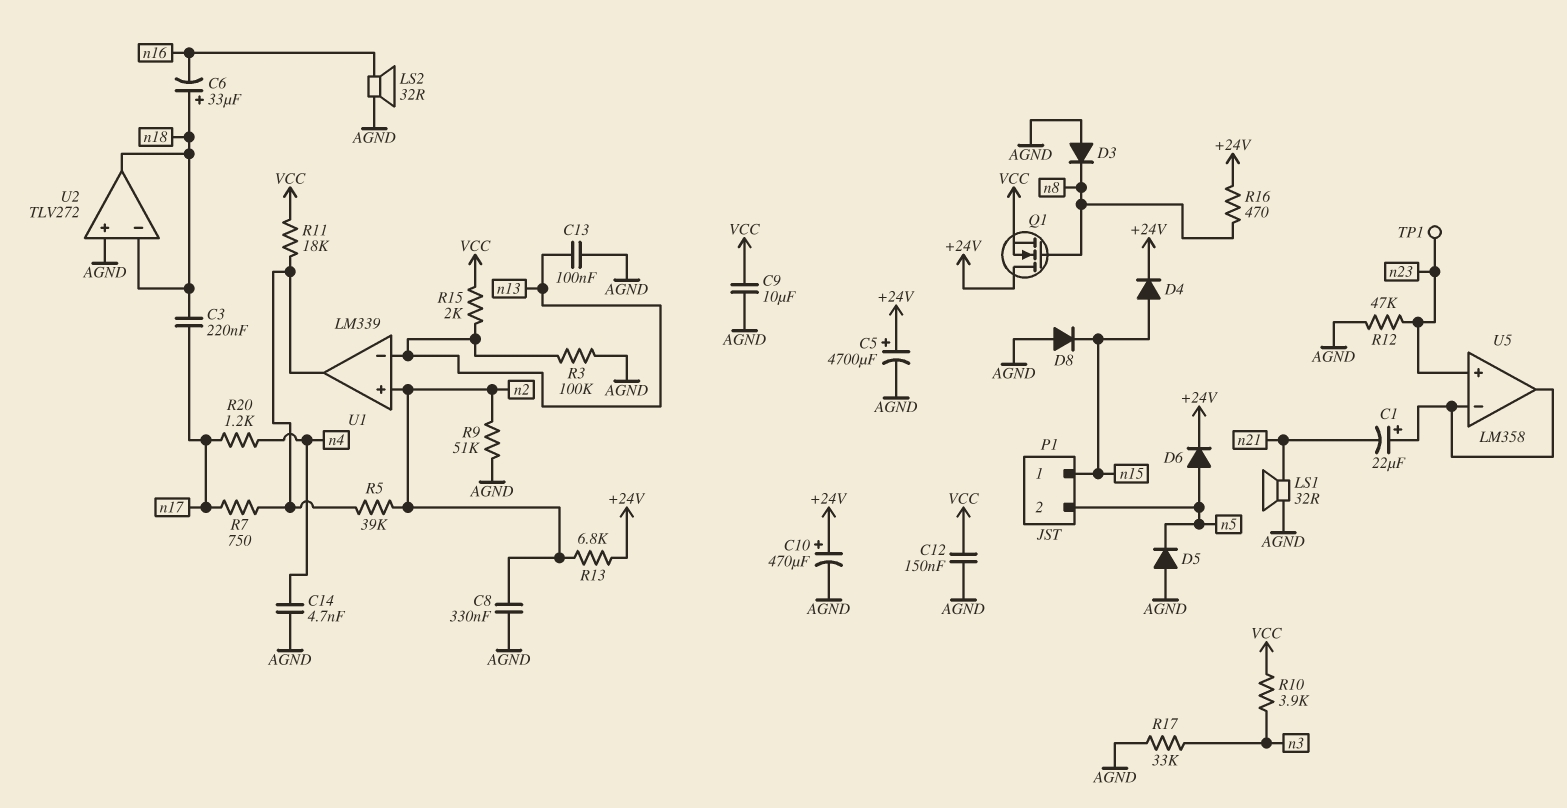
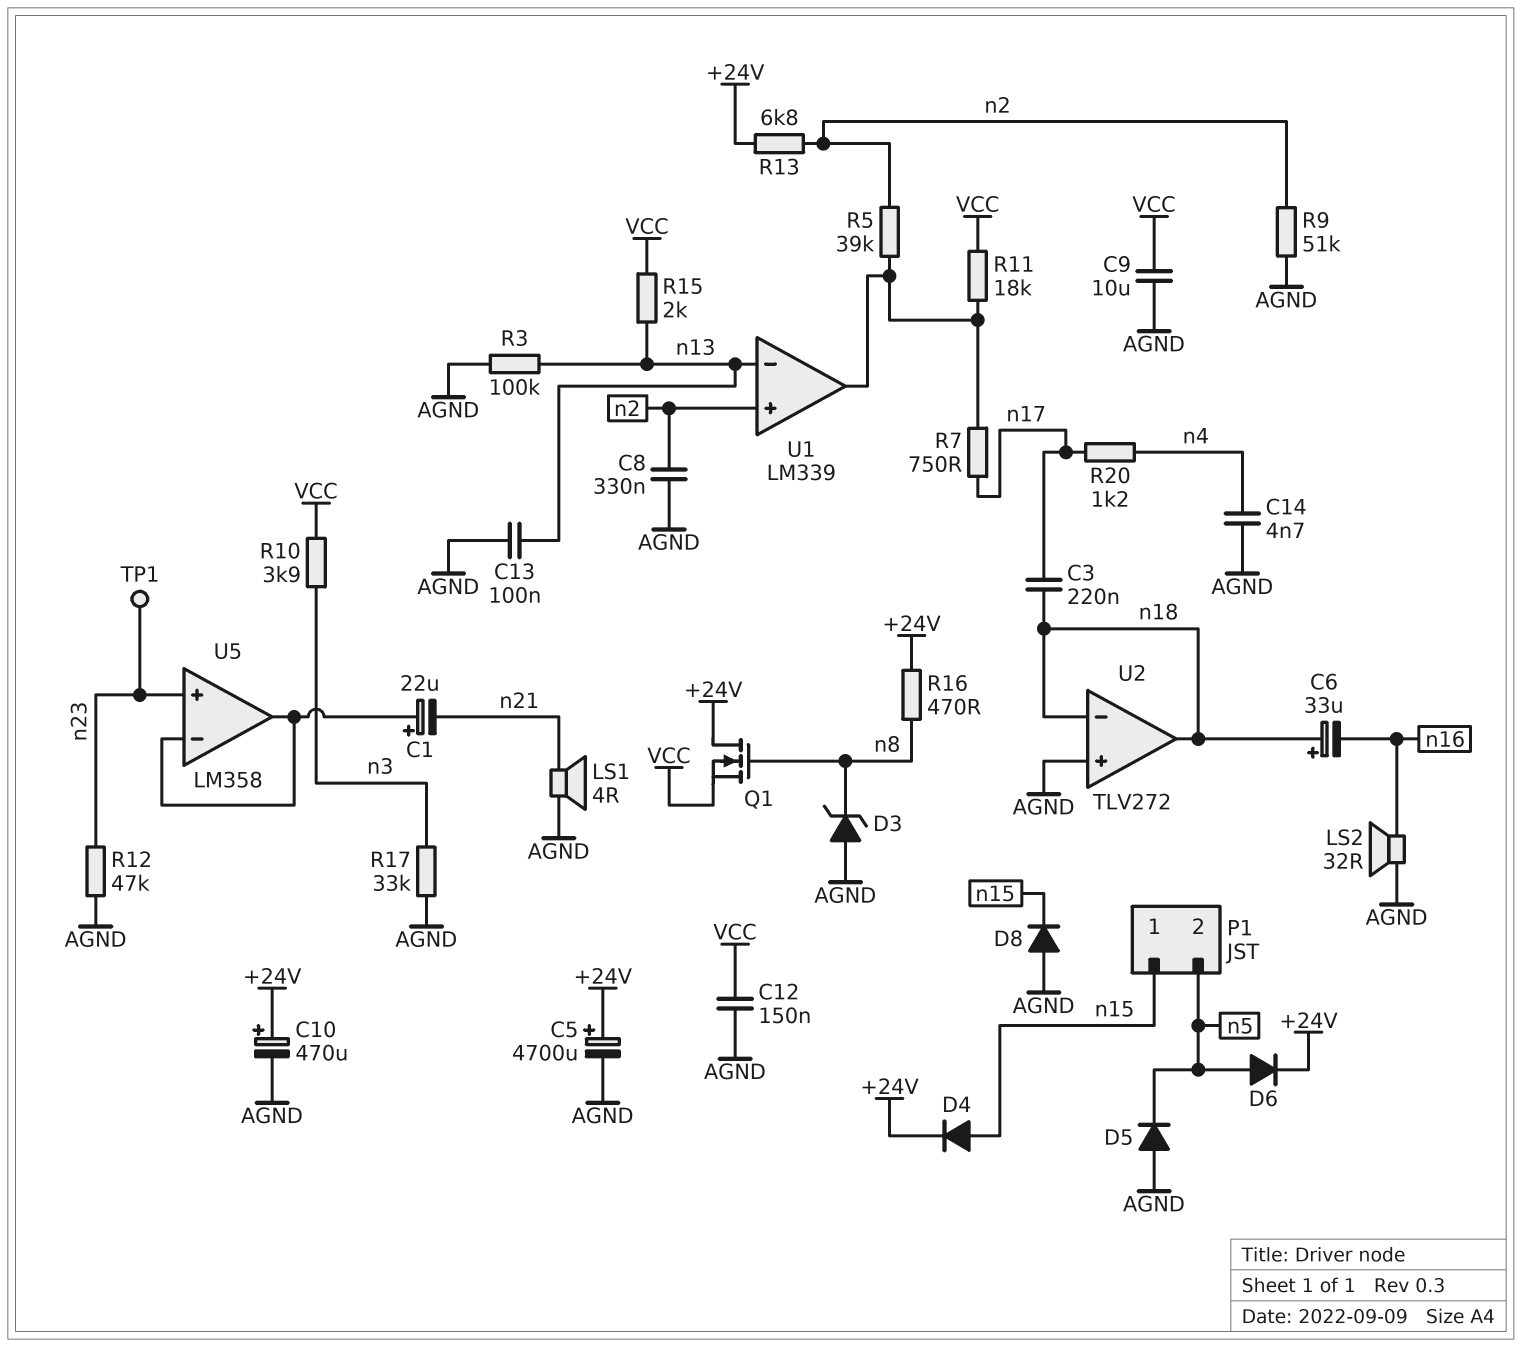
D3: diode (A AGND, K n8) -> zener (A AGND, K n8)
LS1: speaker 32R (AGND, n21) -> speaker 4R (AGND, n21)

